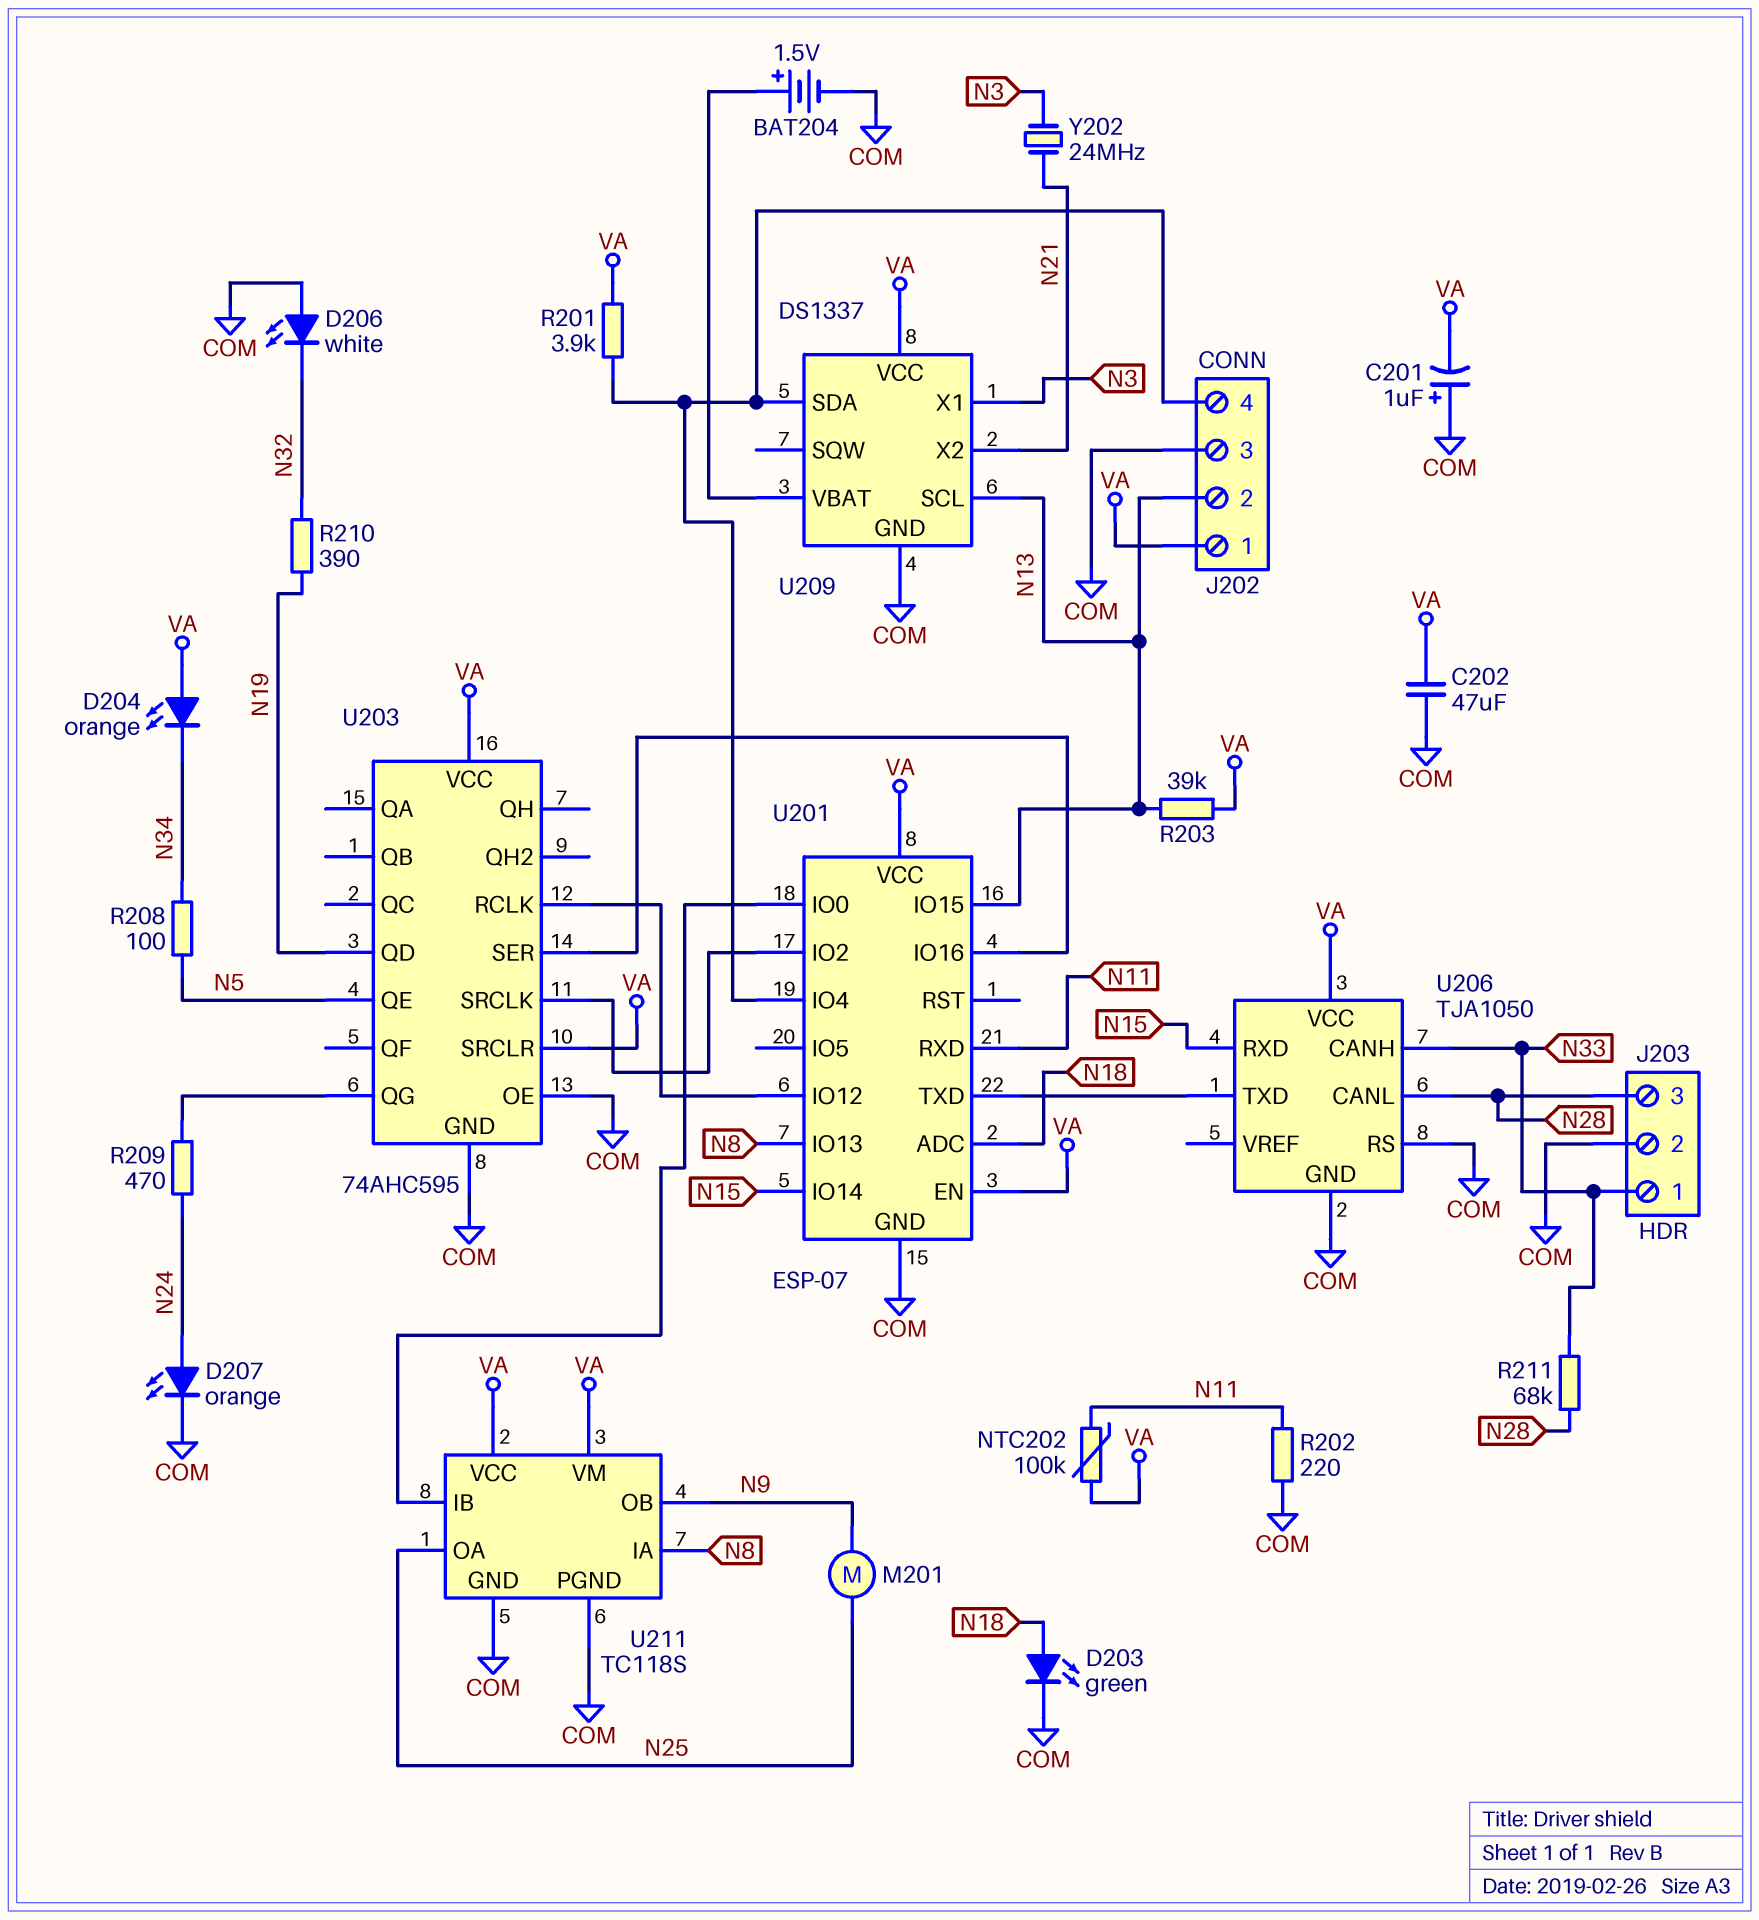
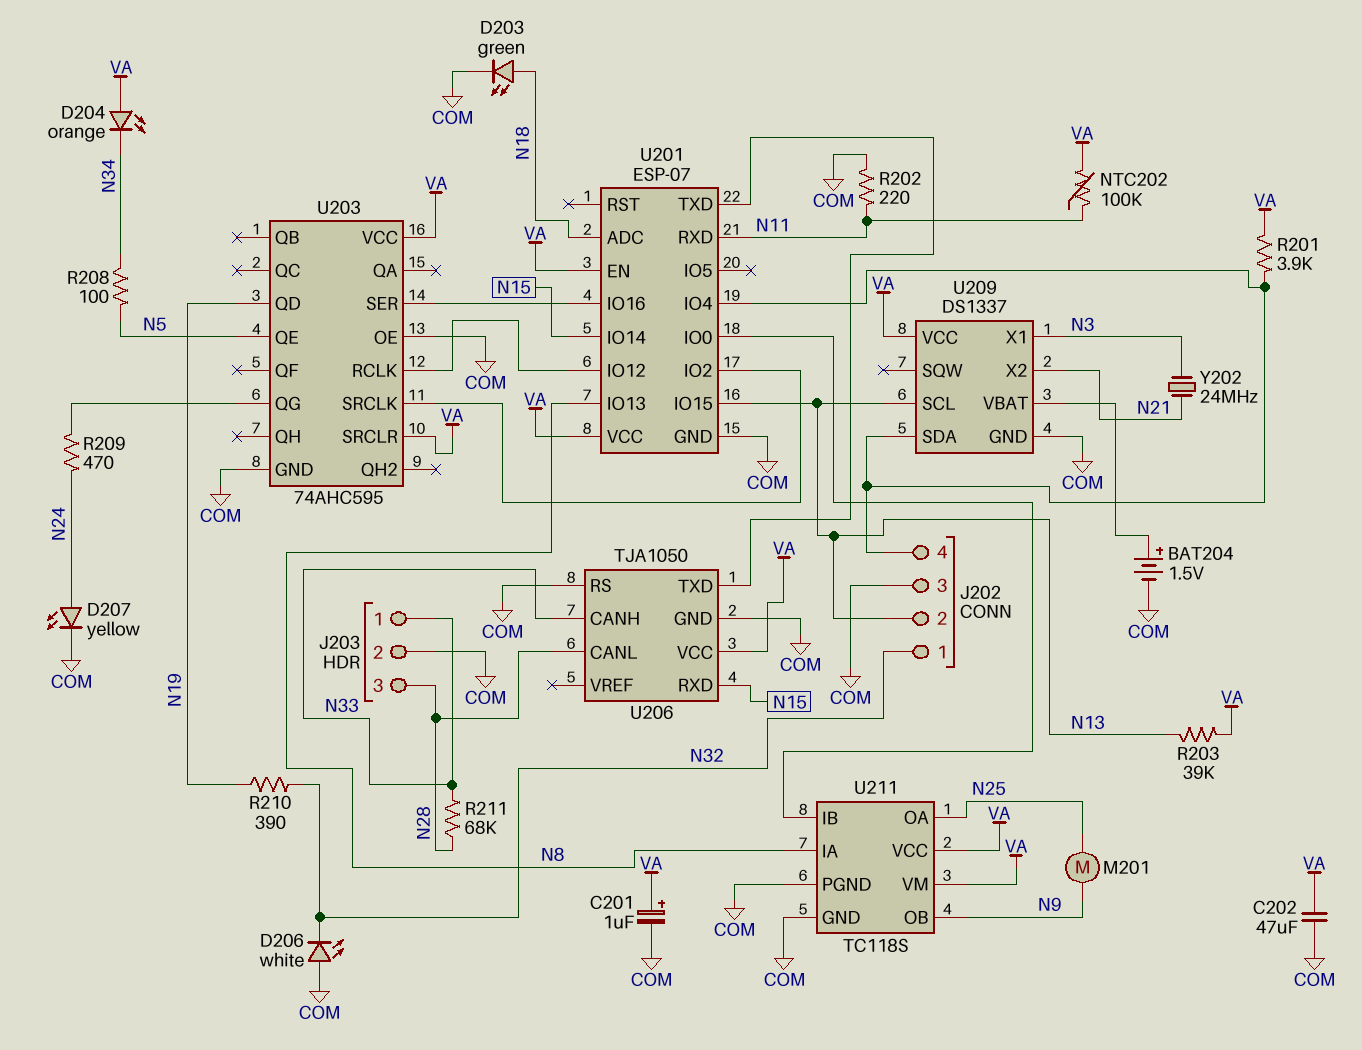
C201: 1uF (plus COM, minus VA) -> 1uF (plus VA, minus COM)
D207: LED orange (A N24, K COM) -> LED yellow (A N24, K COM)
J202 pin 1: VA -> N32

